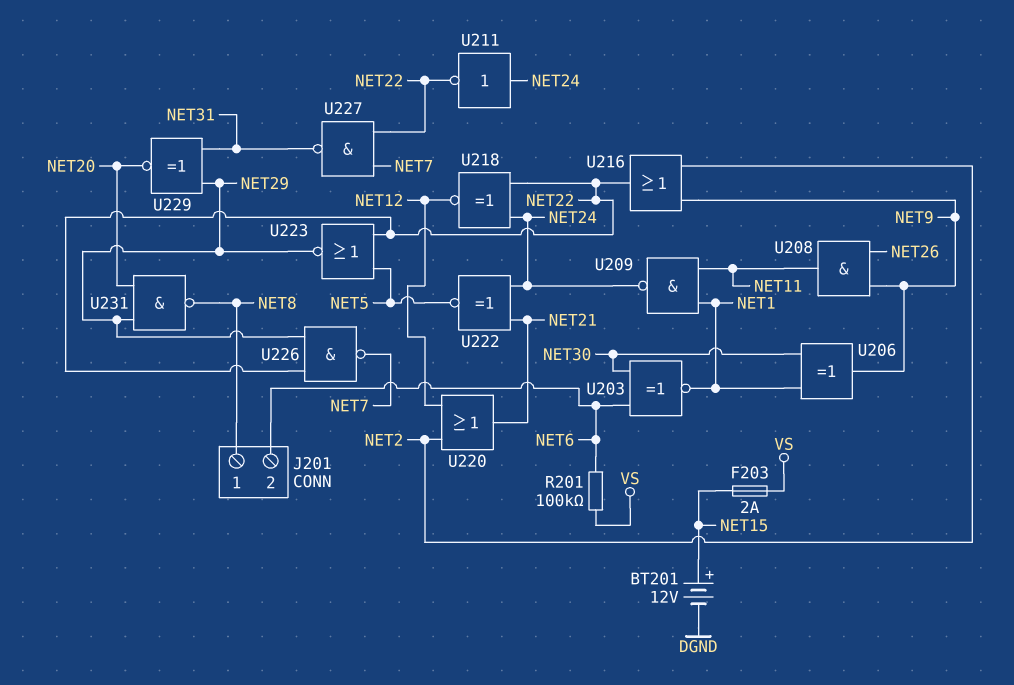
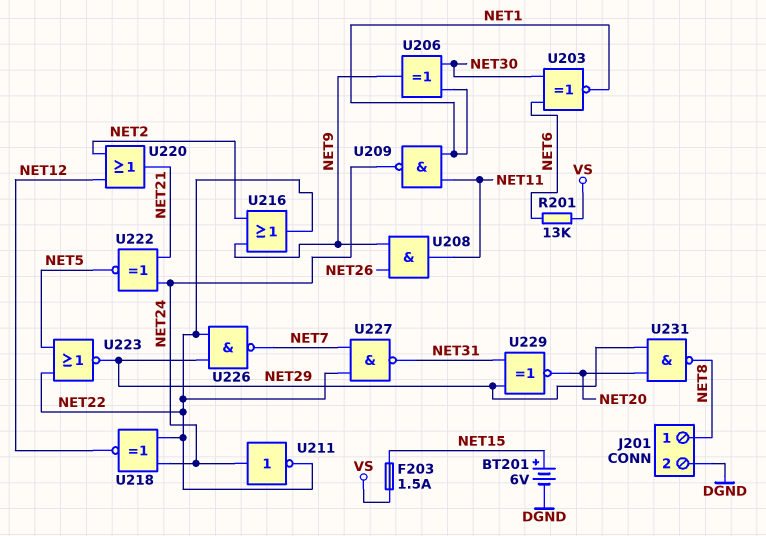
BT201: 12V (plus NET15, minus DGND) -> 6V (plus NET15, minus DGND)
F203: 2A (NET15, VS) -> 1.5A (NET15, VS)
J201 pin 2: NET6 -> DGND
R201: 100k (NET6, VS) -> 13k (NET6, VS)

